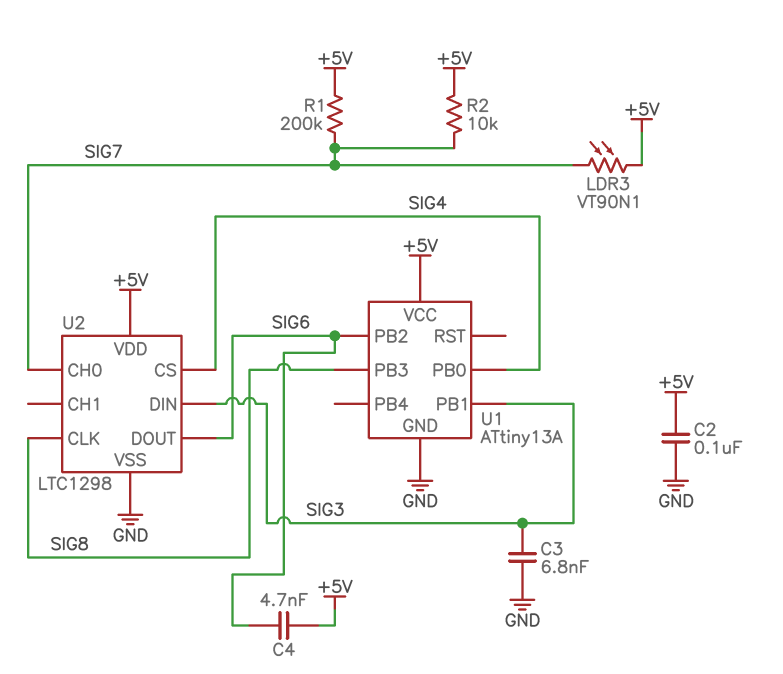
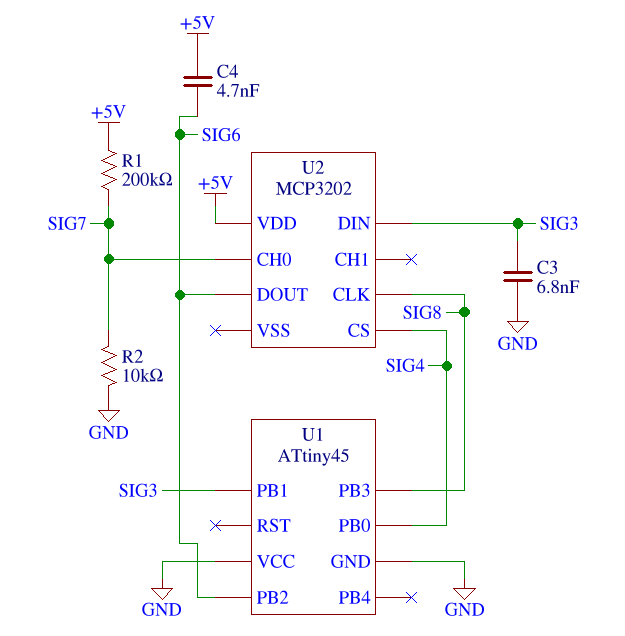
C2: 100nF (+5V, GND) -> none
LDR3: VT90N1 (+5V, SIG7) -> none
R2: 10k (+5V, SIG7) -> 10k (GND, SIG7)
U1: ATtiny13A -> ATtiny45
U1 pin VCC: +5V -> GND
U2: LTC1298 -> MCP3202
U2 pin VSS: GND -> none

